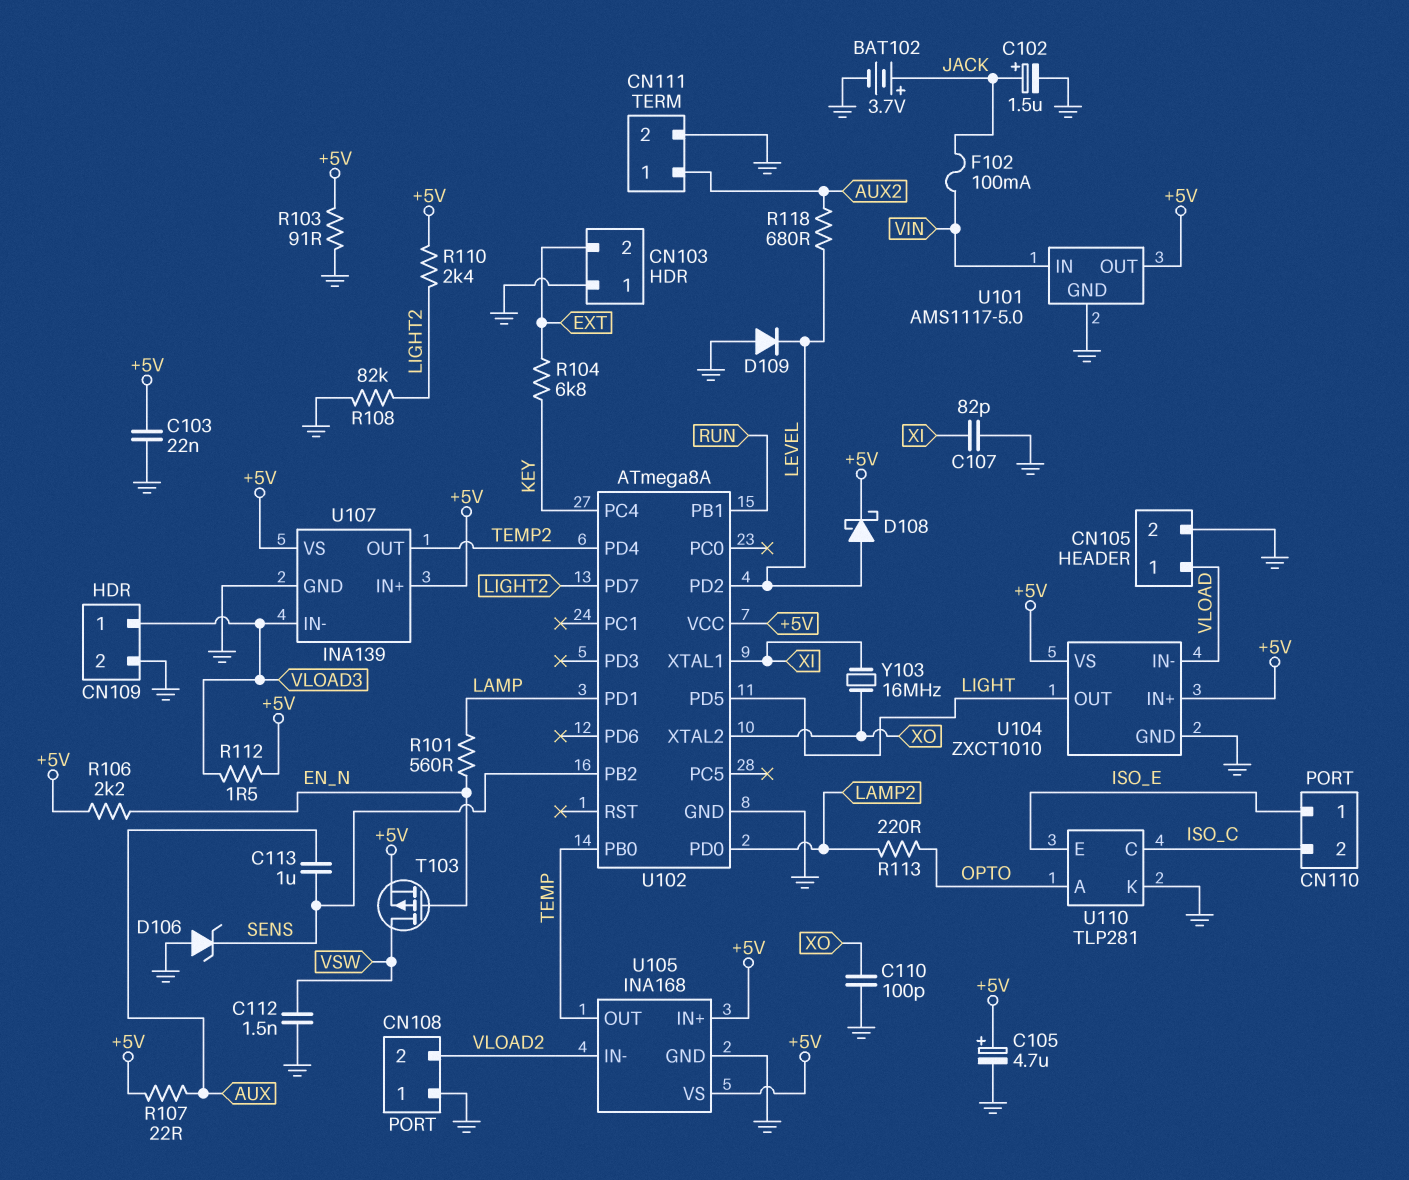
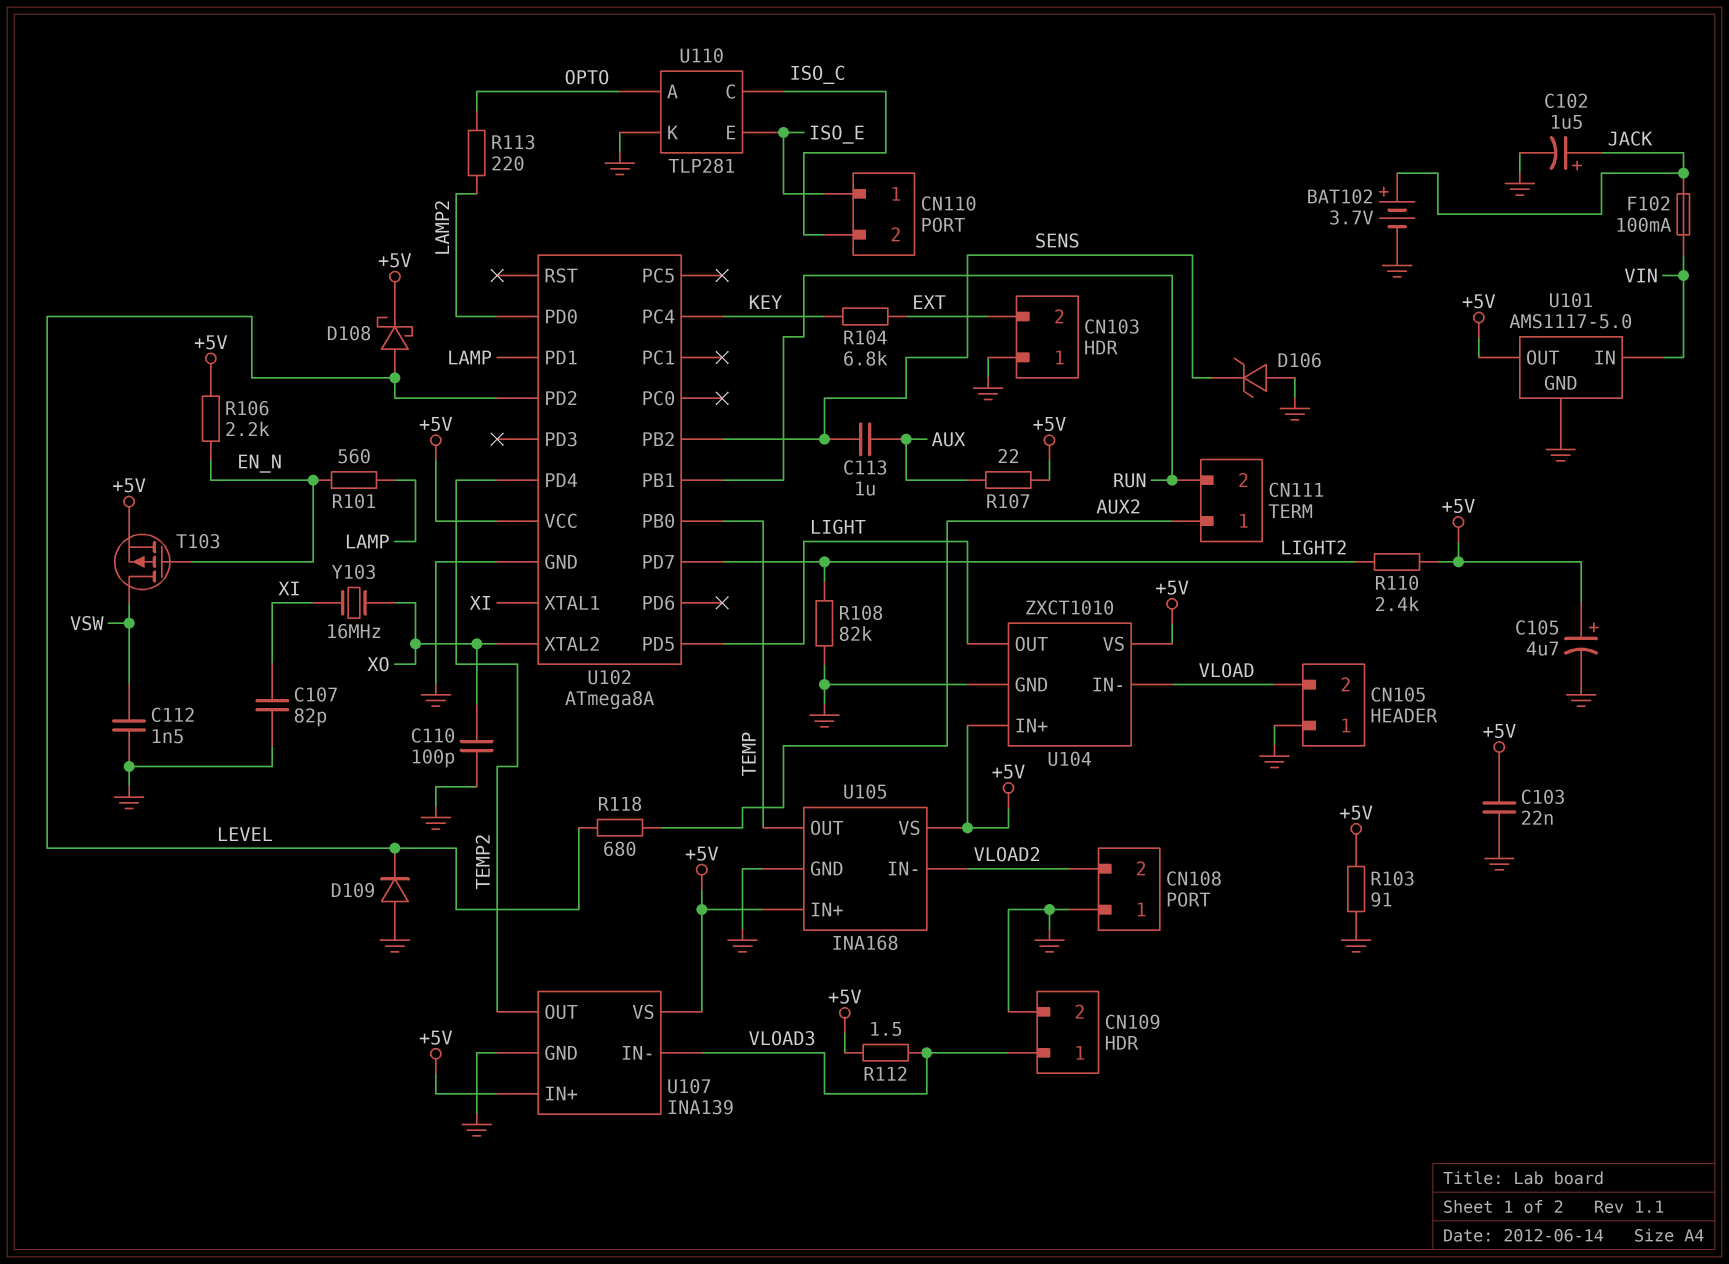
CN105 pin 1: VLOAD -> GND
CN105 pin 2: GND -> VLOAD
CN111 pin 2: GND -> RUN

